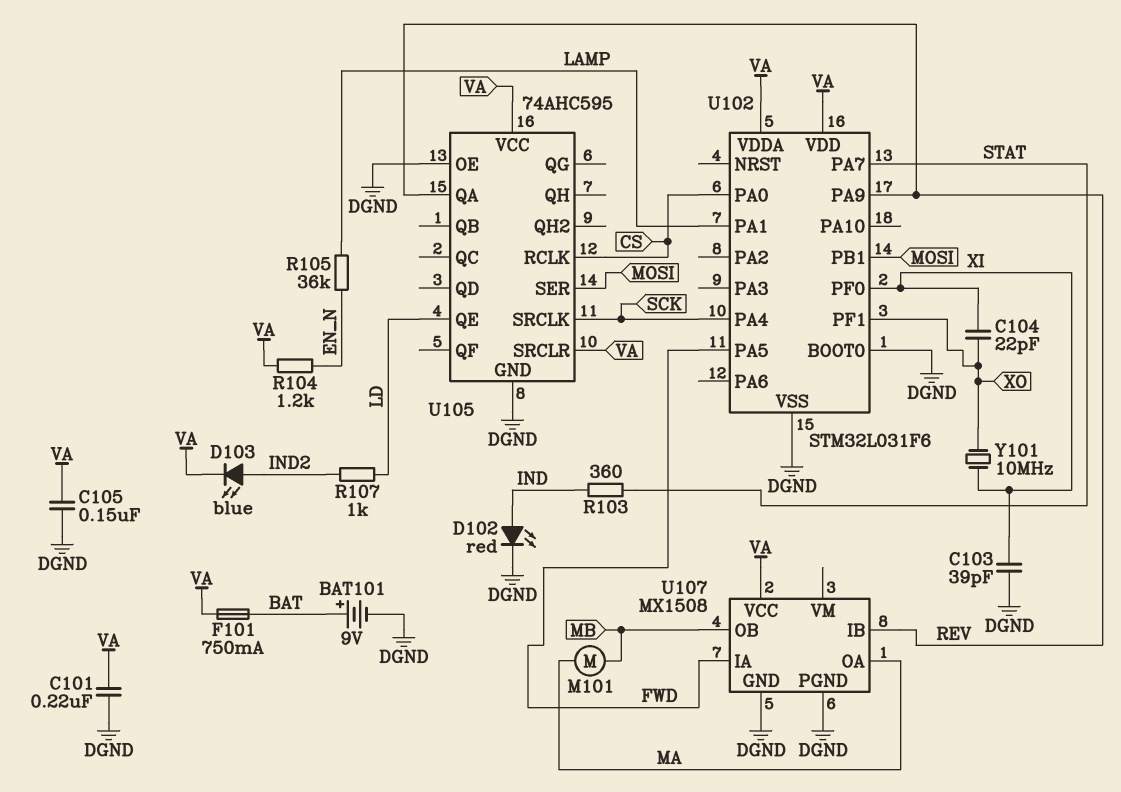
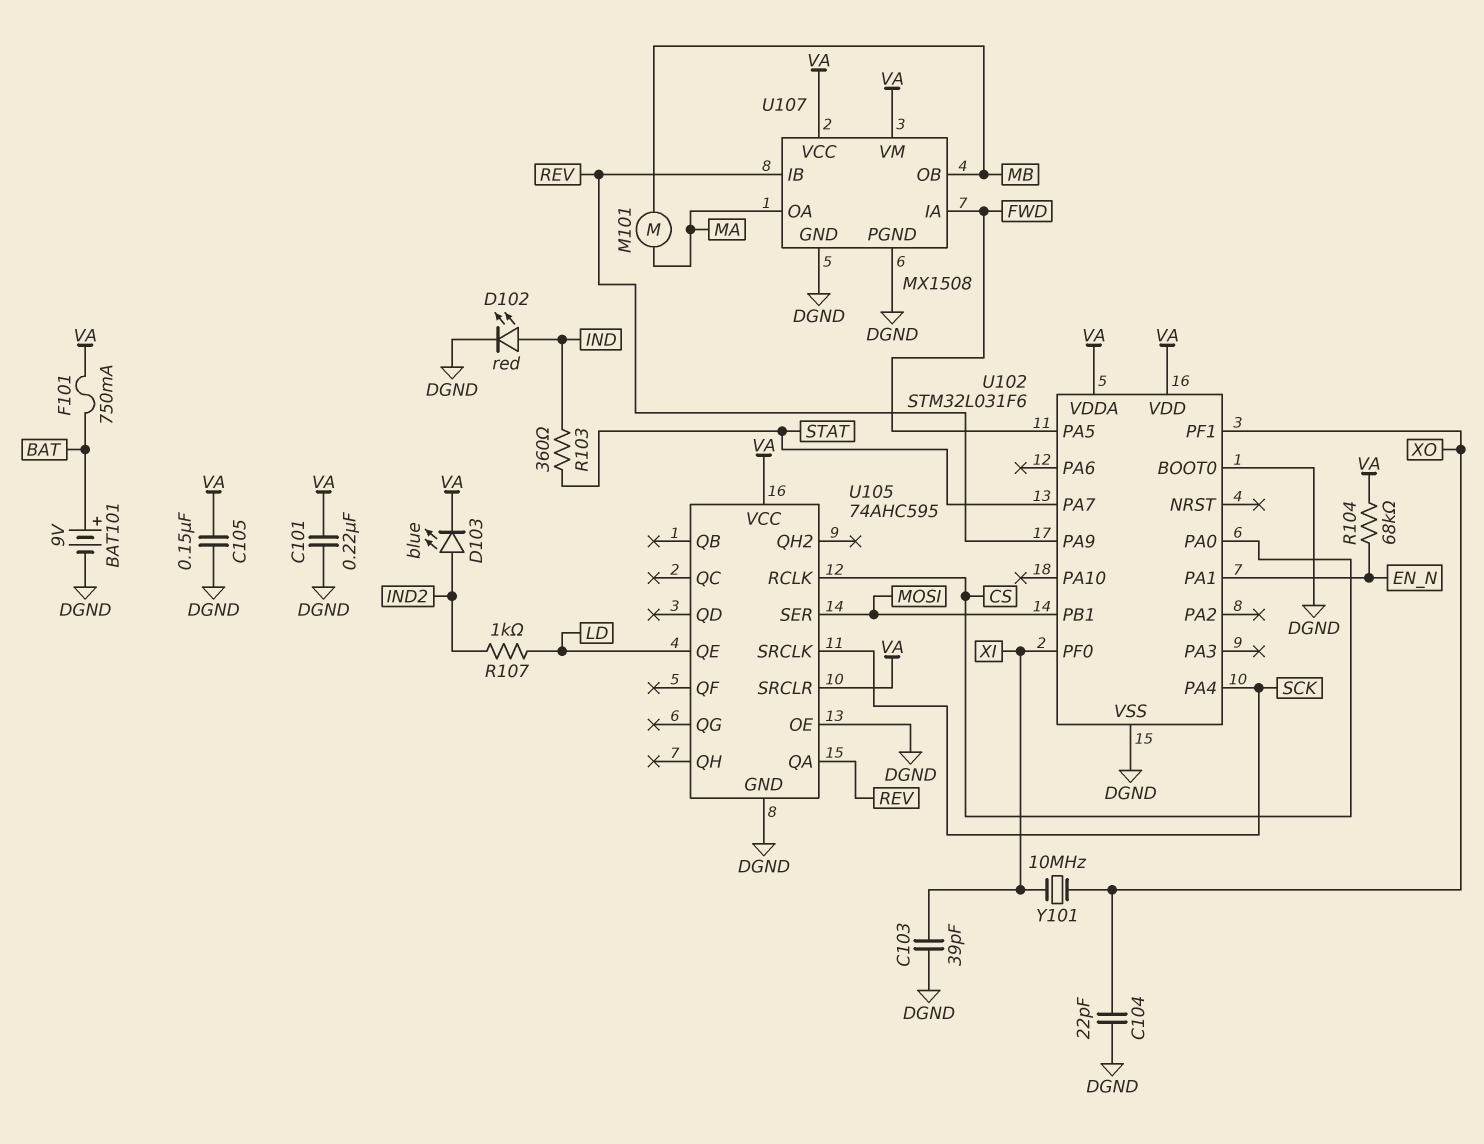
C104: 22pF (XI, XO) -> 22pF (DGND, XO)
R104: 1.2k (EN_N, VA) -> 68k (EN_N, VA)
R105: 36k (EN_N, LAMP) -> none
U102 pin PA1: LAMP -> EN_N
U107 pin VM: none -> VA

